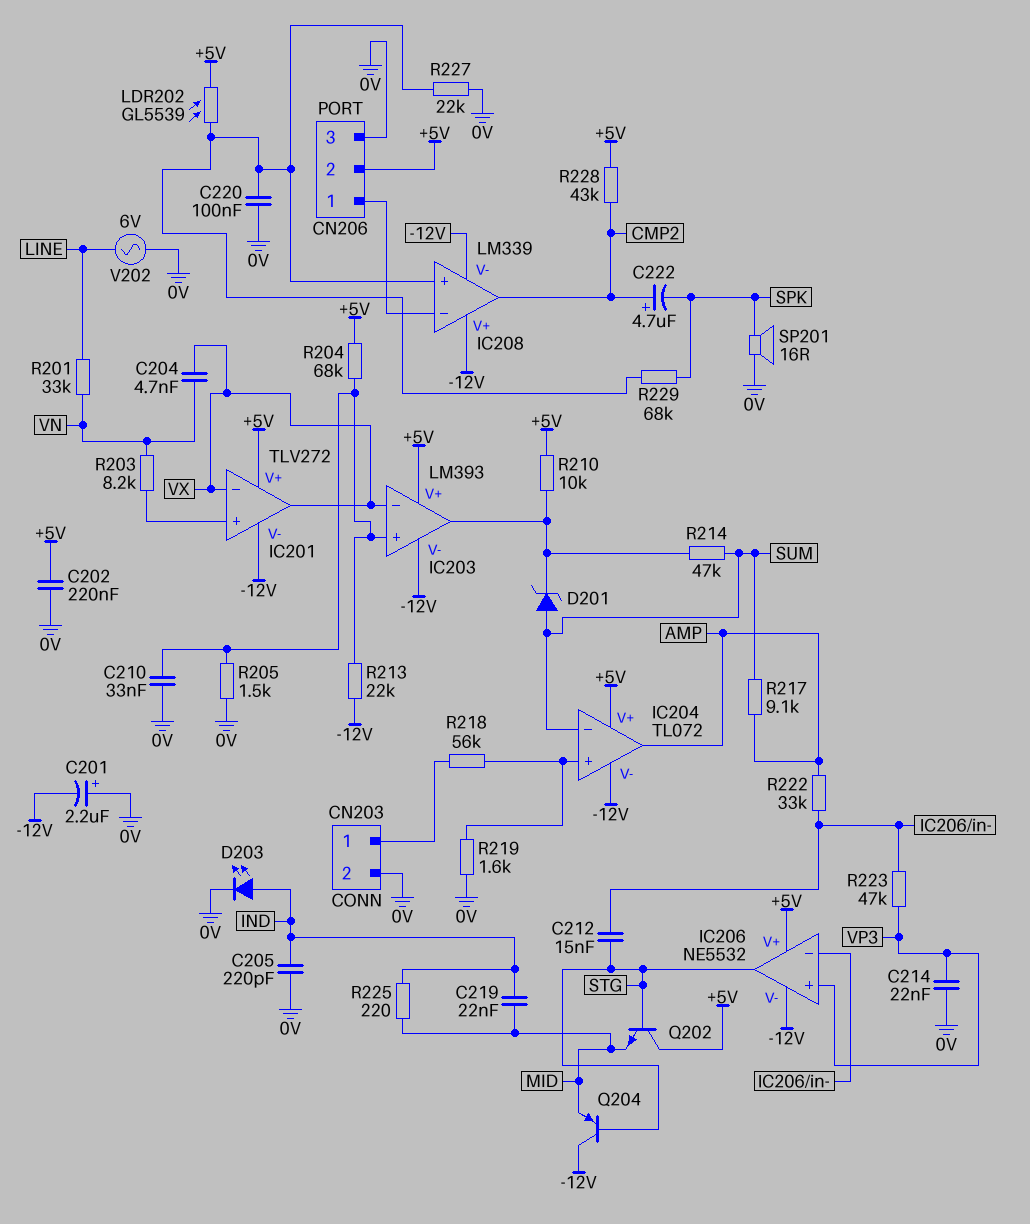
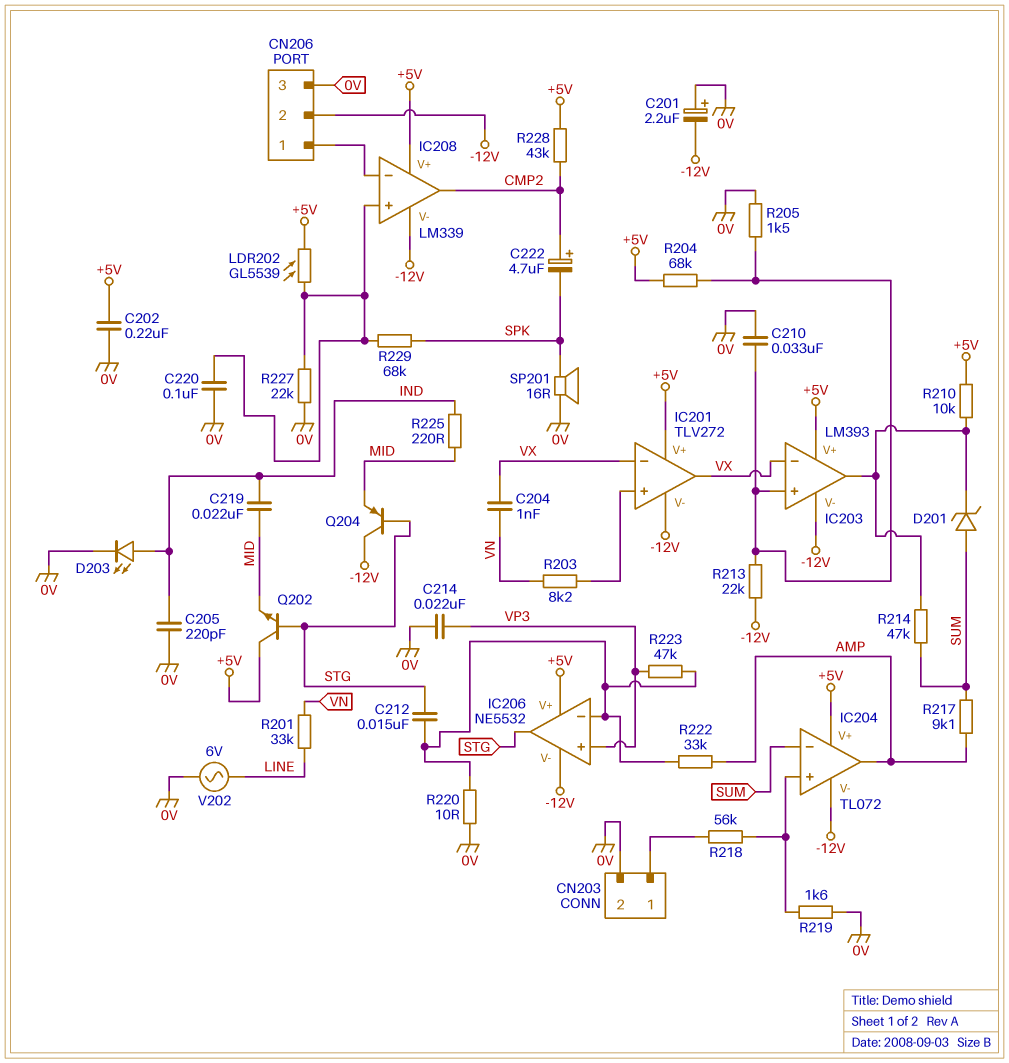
C204: 4.7nF (VN, VX) -> 1nF (VN, VX)
CN206 pin 2: +5V -> -12V
IC208 pin V+: -12V -> +5V
R220: none -> 10 (0V, IC206/in-)

